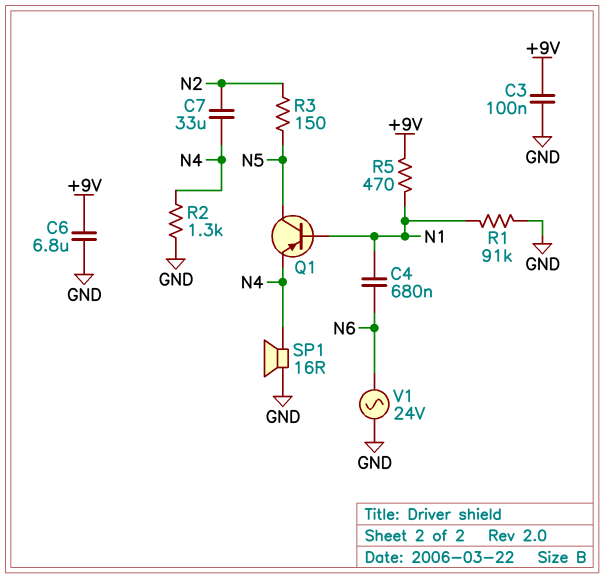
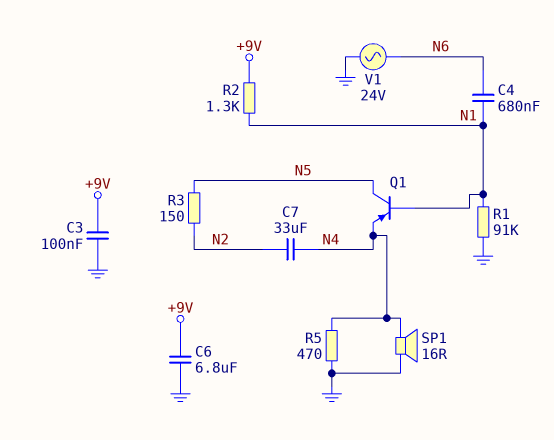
R2: 1.3k (GND, N4) -> 1.3k (+9V, N1)
R5: 470 (+9V, N1) -> 470 (GND, N4)

